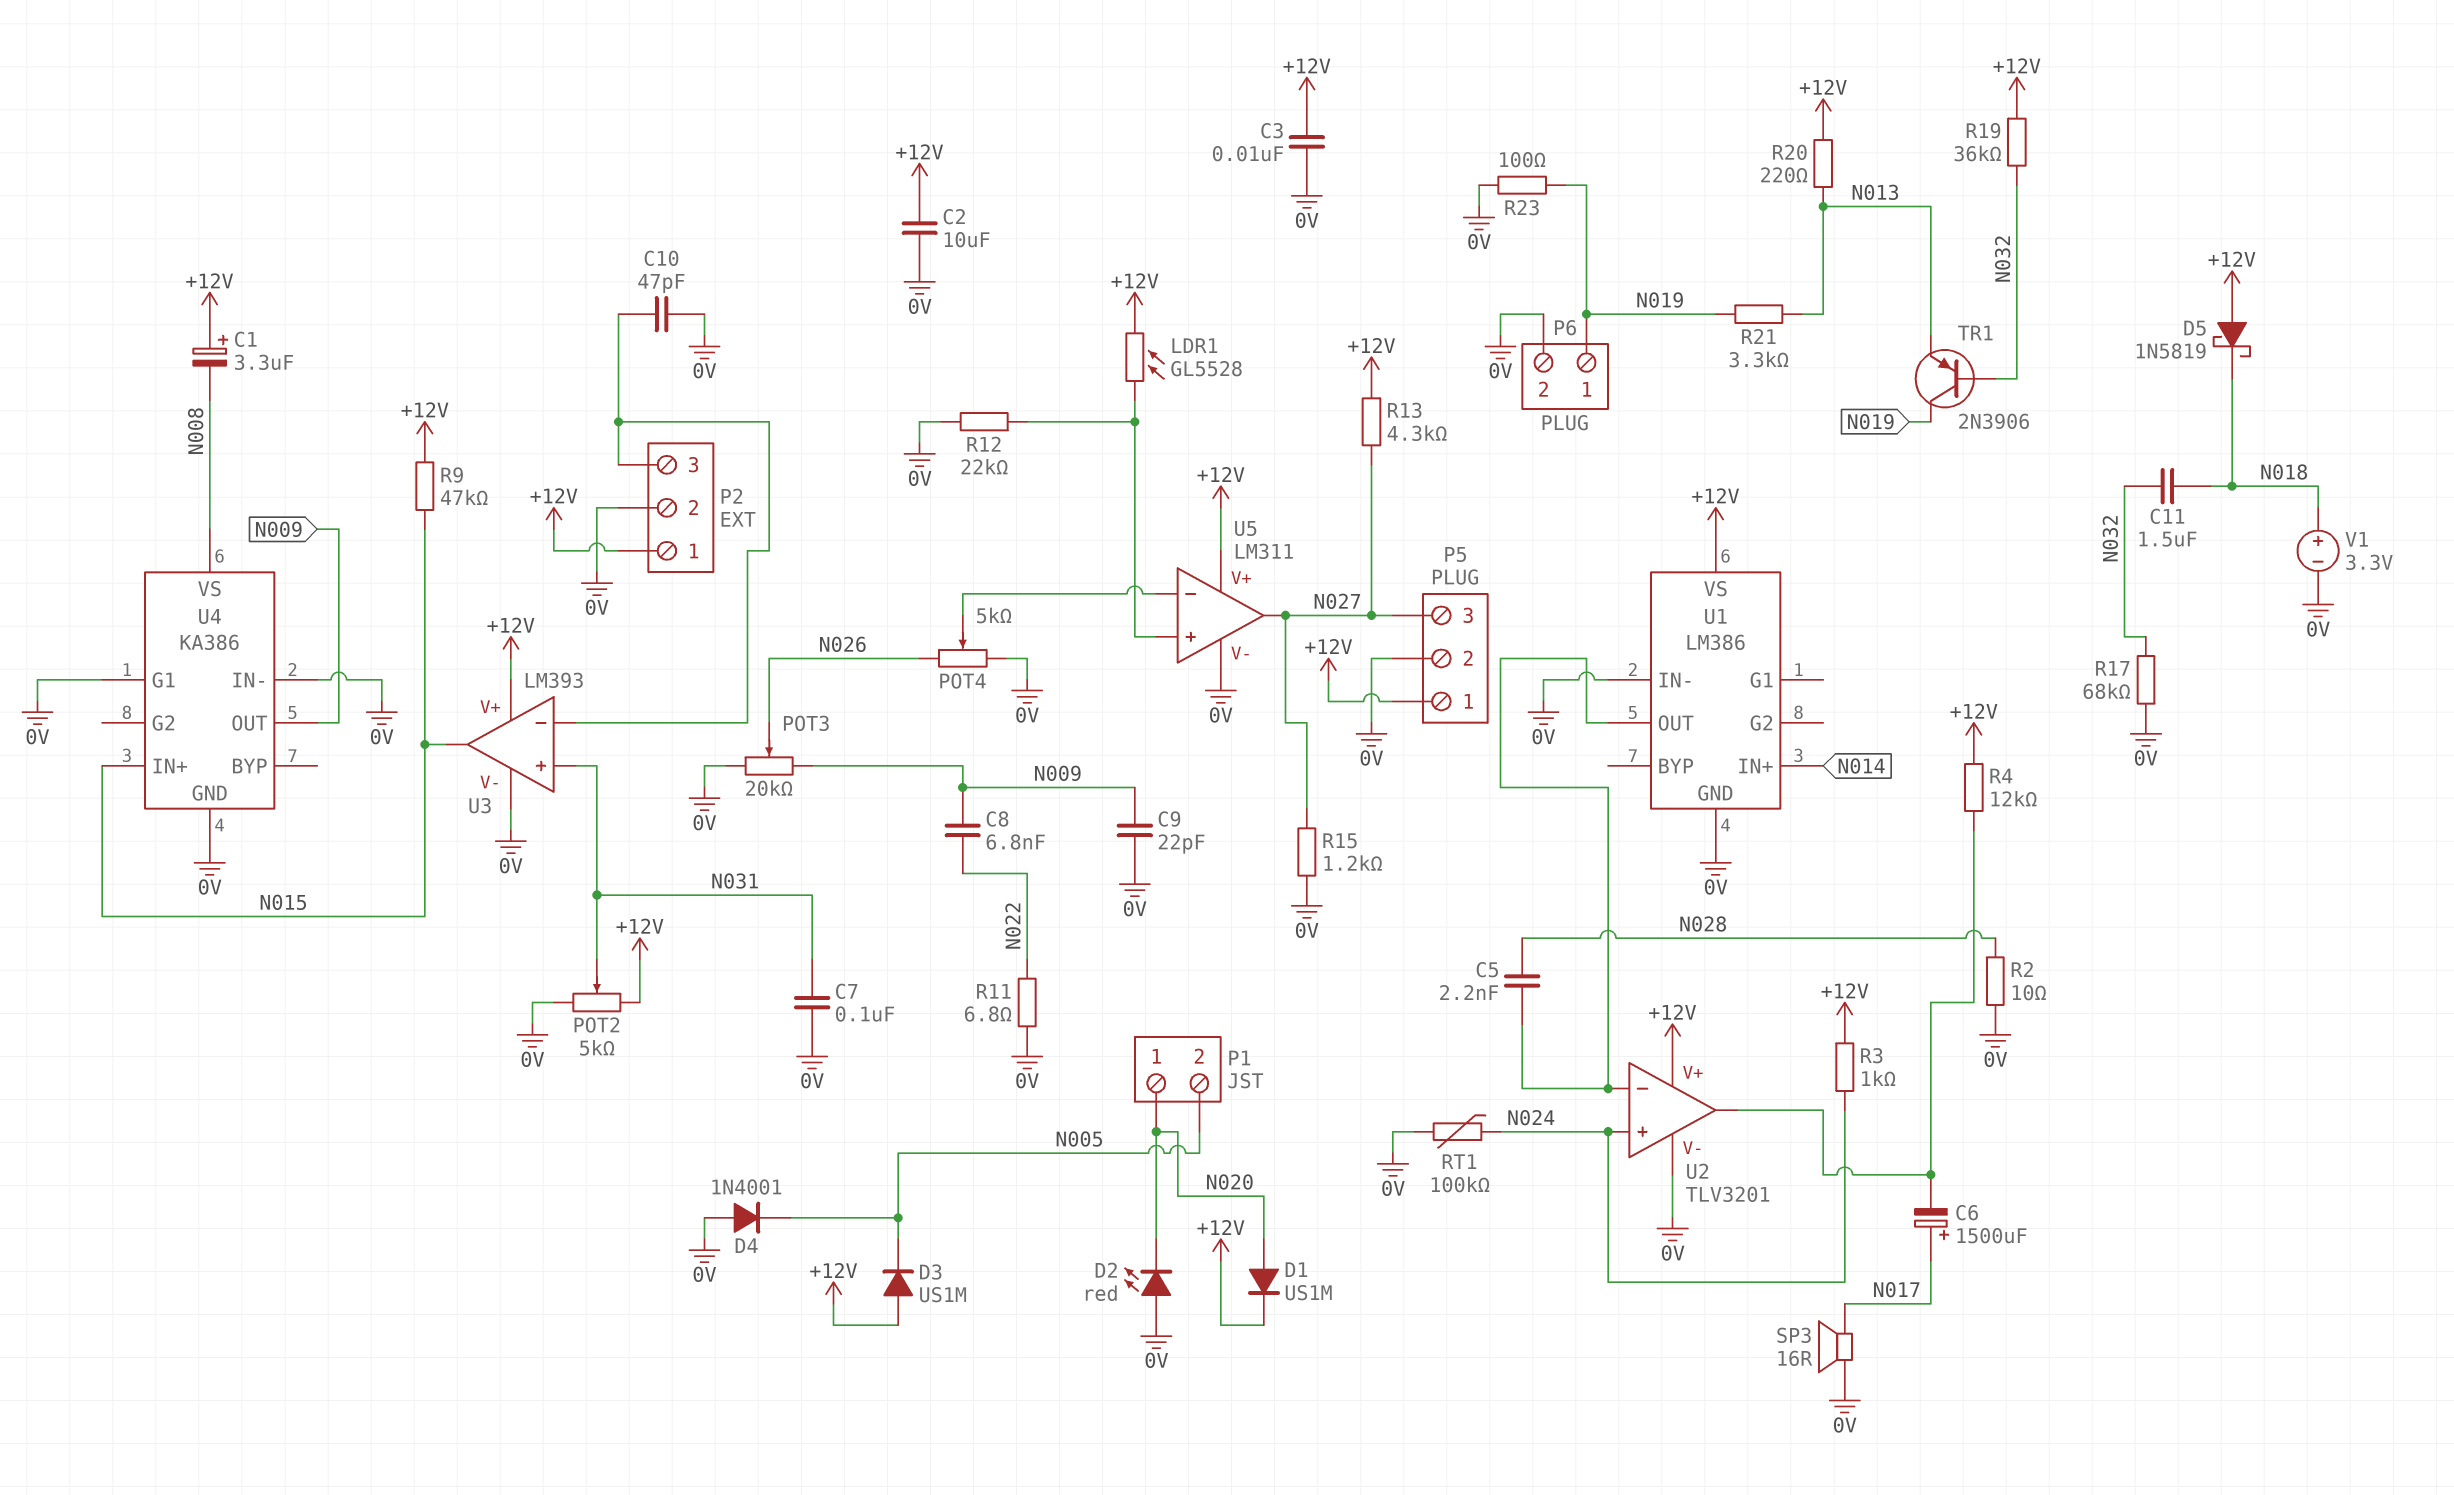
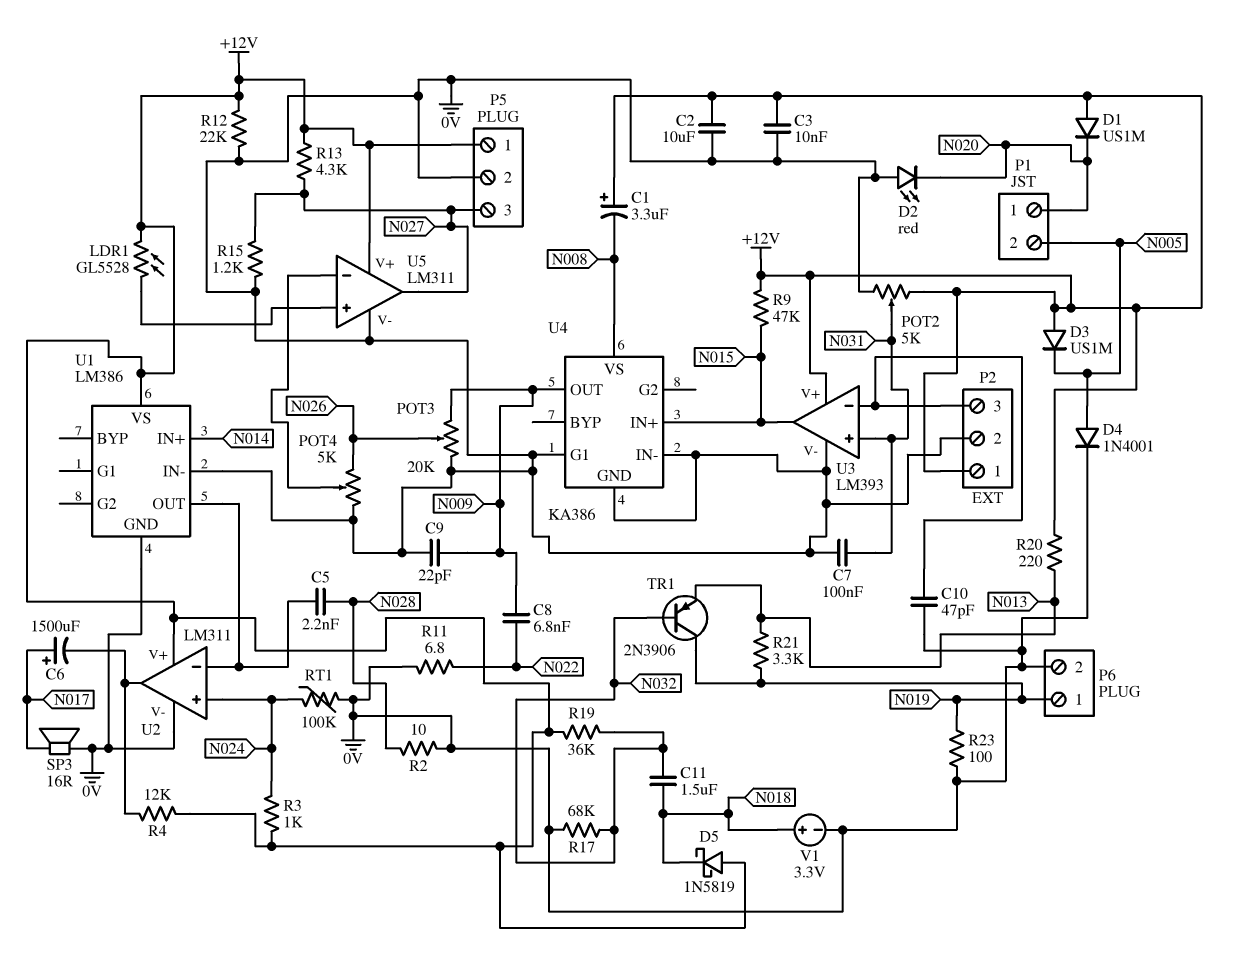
D1: diode US1M (A N020, K +12V) -> diode US1M (A +12V, K N020)
D4: diode 1N4001 (A 0V, K N005) -> diode 1N4001 (A N005, K 0V)
R12: 22k (0V, U5/in+) -> 22k (+12V, 0V)
U2: TLV3201 -> LM311

